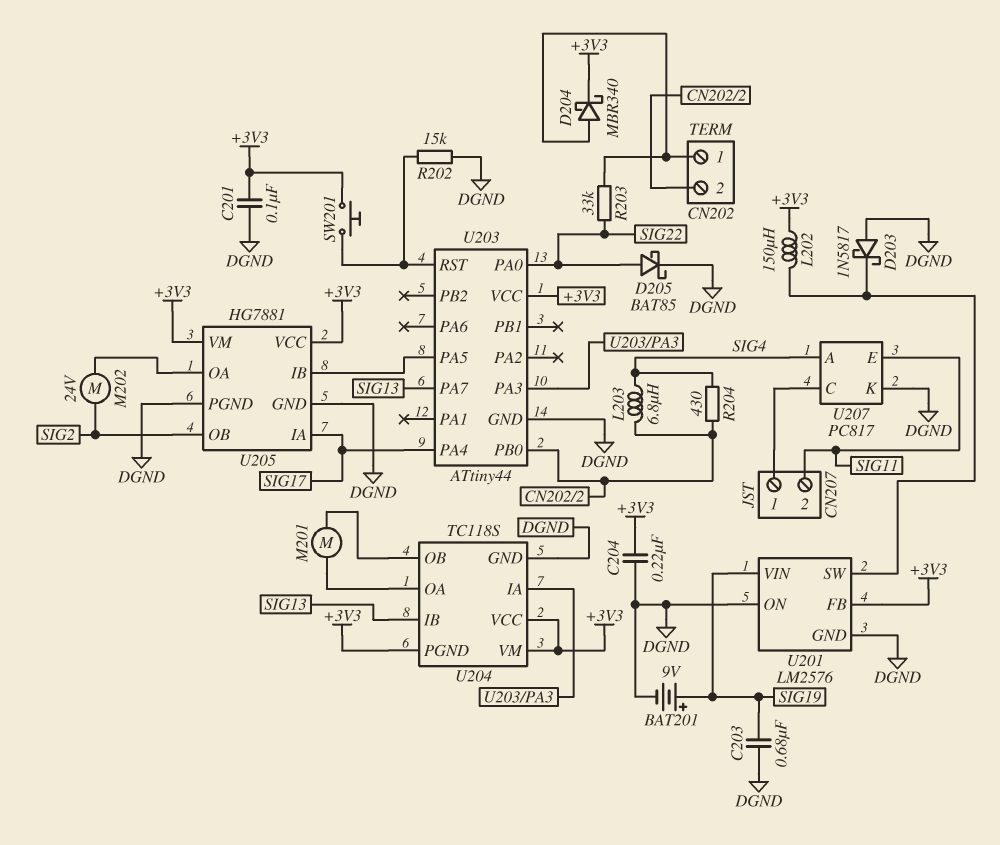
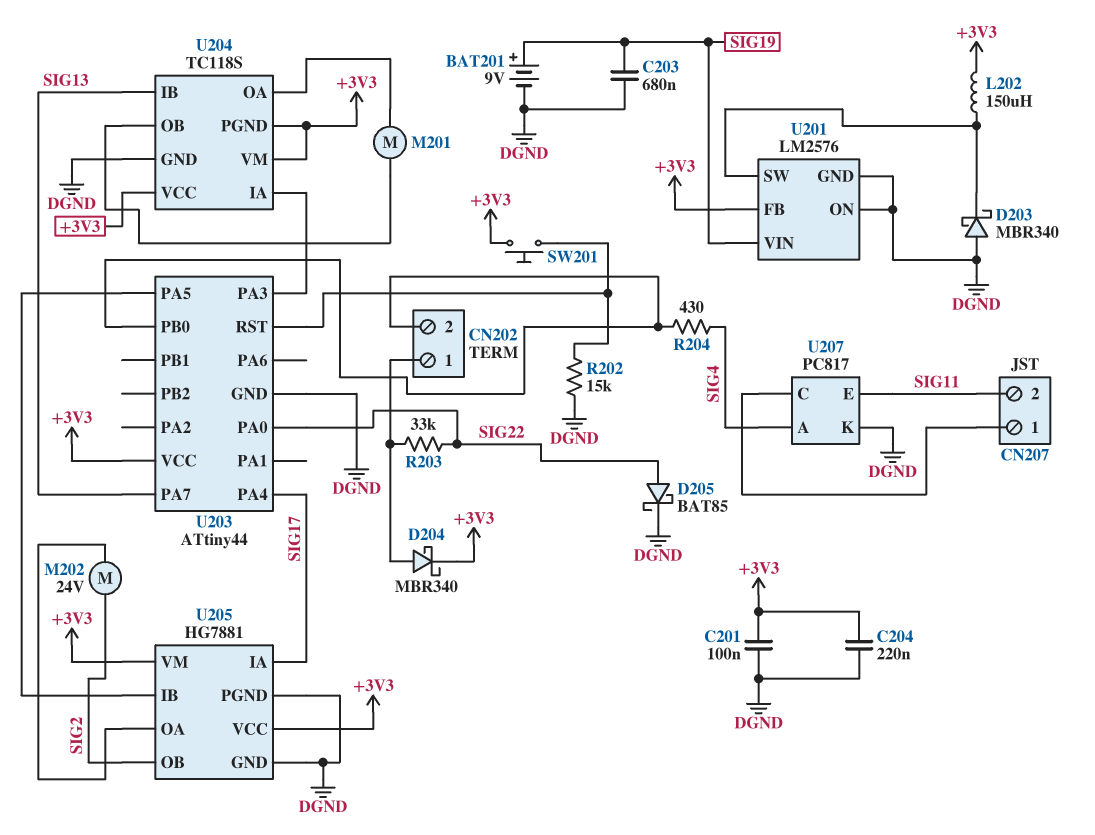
D203: schottky 1N5817 (A DGND, K U201/SW) -> schottky MBR340 (A DGND, K U201/SW)
L203: 6.8uH (CN202/2, SIG4) -> none

